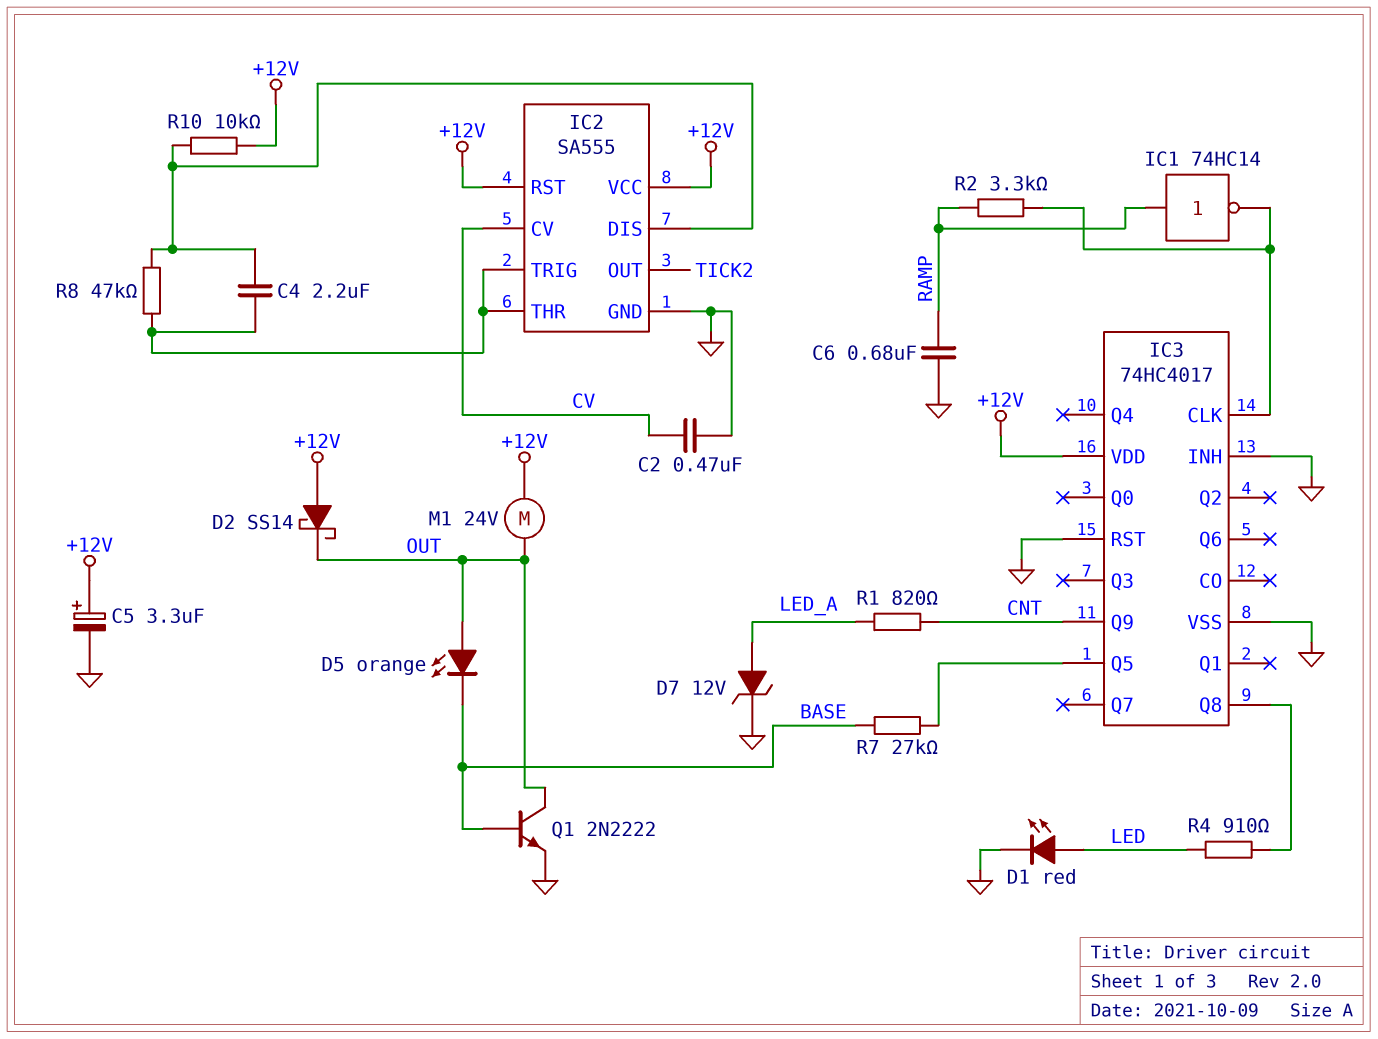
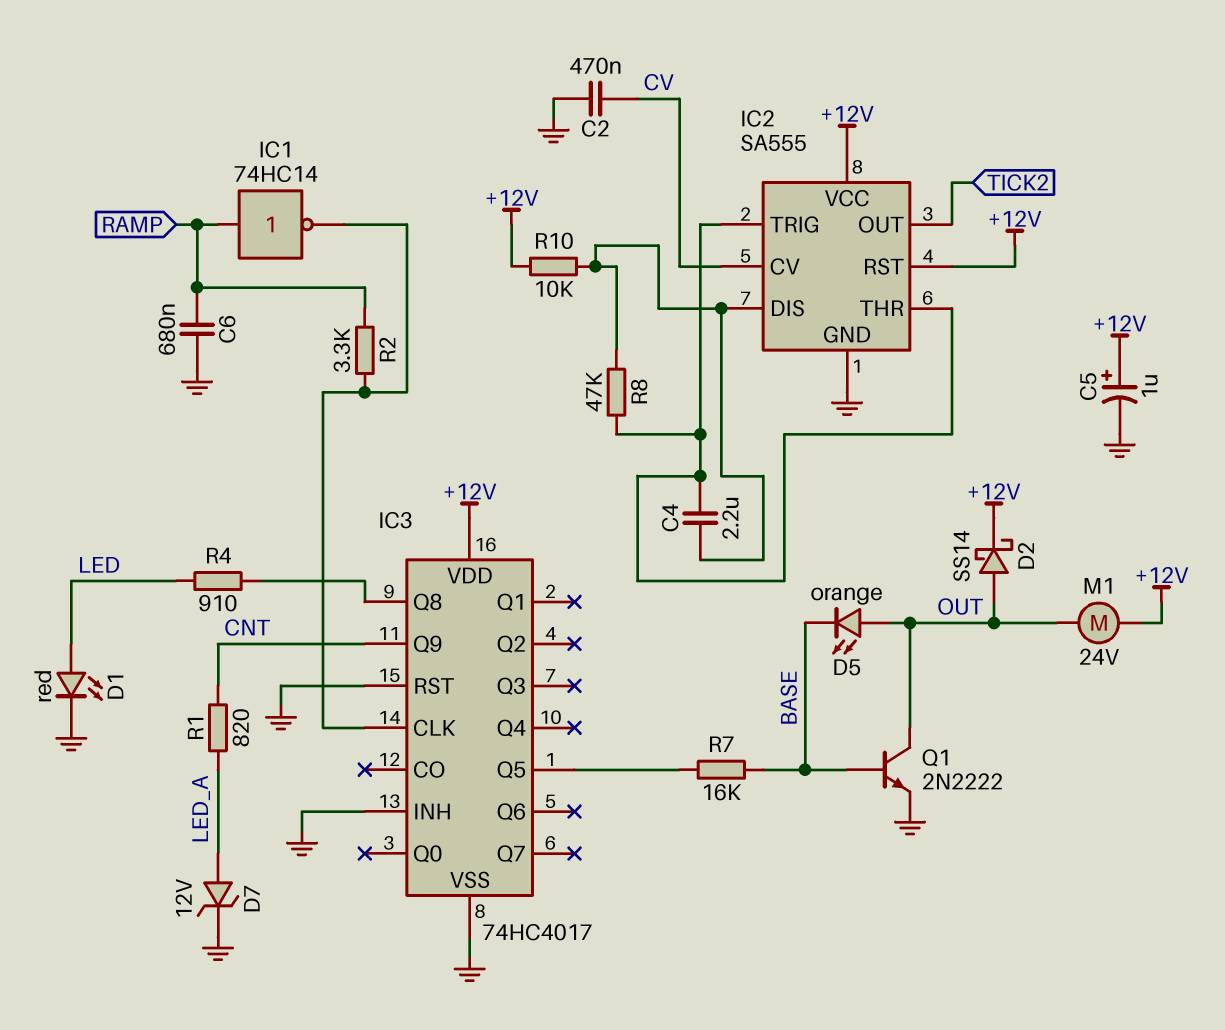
C5: 3.3uF (plus +12V, minus GND) -> 1uF (plus +12V, minus GND)
D2: schottky SS14 (A +12V, K OUT) -> schottky SS14 (A OUT, K +12V)
R7: 27k (BASE, IC3/Q5) -> 16k (BASE, IC3/Q5)

